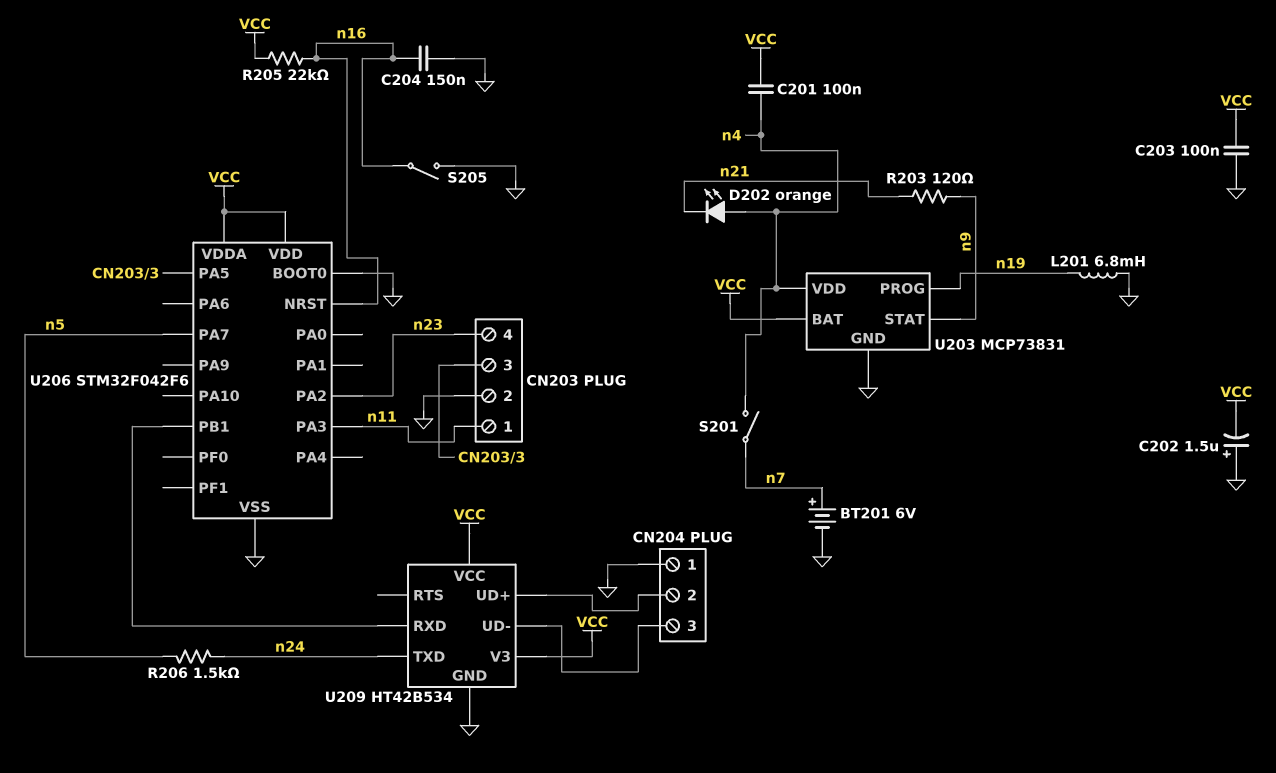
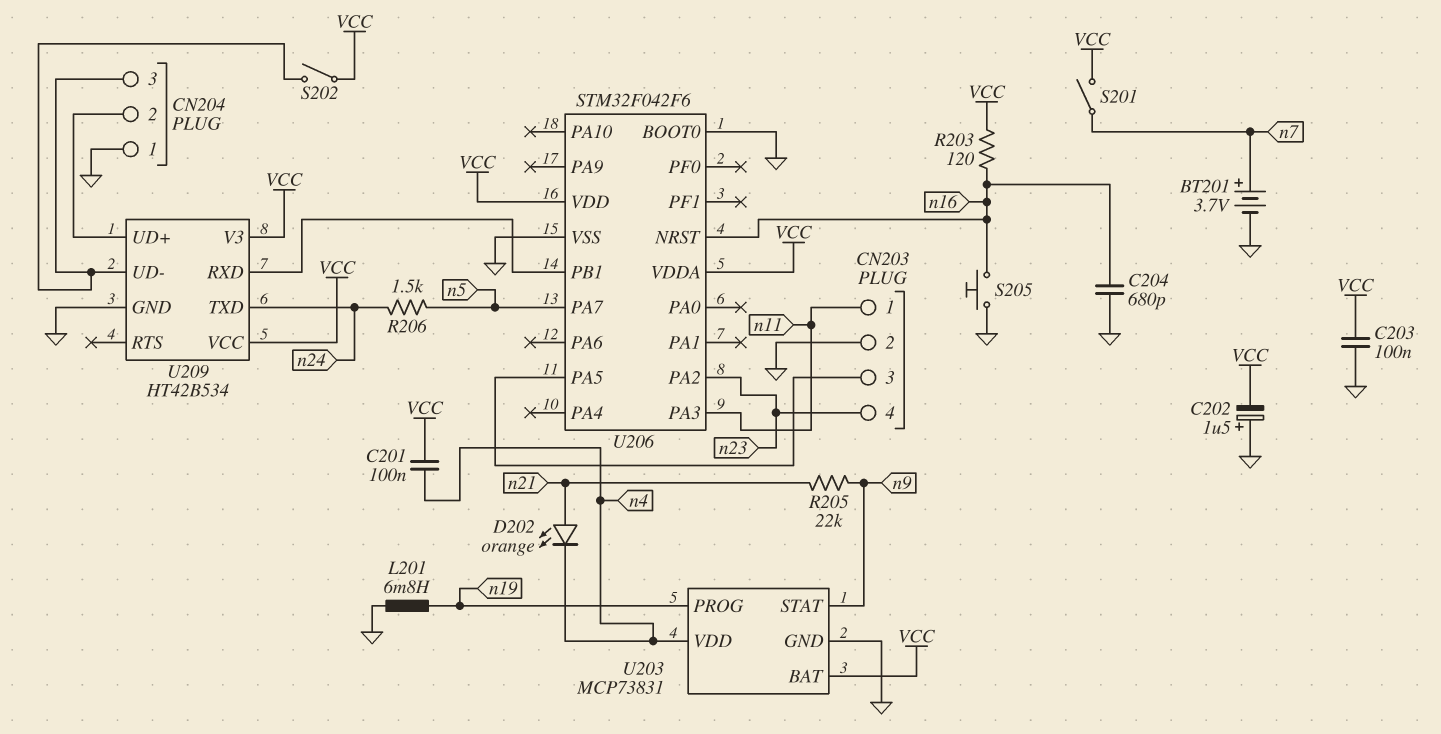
BT201: 6V (plus n7, minus GND) -> 3.7V (plus n7, minus GND)
C204: 150nF (GND, n16) -> 680pF (GND, n16)
D202: LED orange (A n4, K n21) -> LED orange (A n21, K n4)
R203: 120 (n9, n21) -> 120 (VCC, n16)
R205: 22k (VCC, n16) -> 22k (n9, n21)
S201: switch (n4, n7) -> switch (VCC, n7)
S202: none -> switch (CN204/3, VCC)
S205: switch (GND, n16) -> button (GND, n16)

